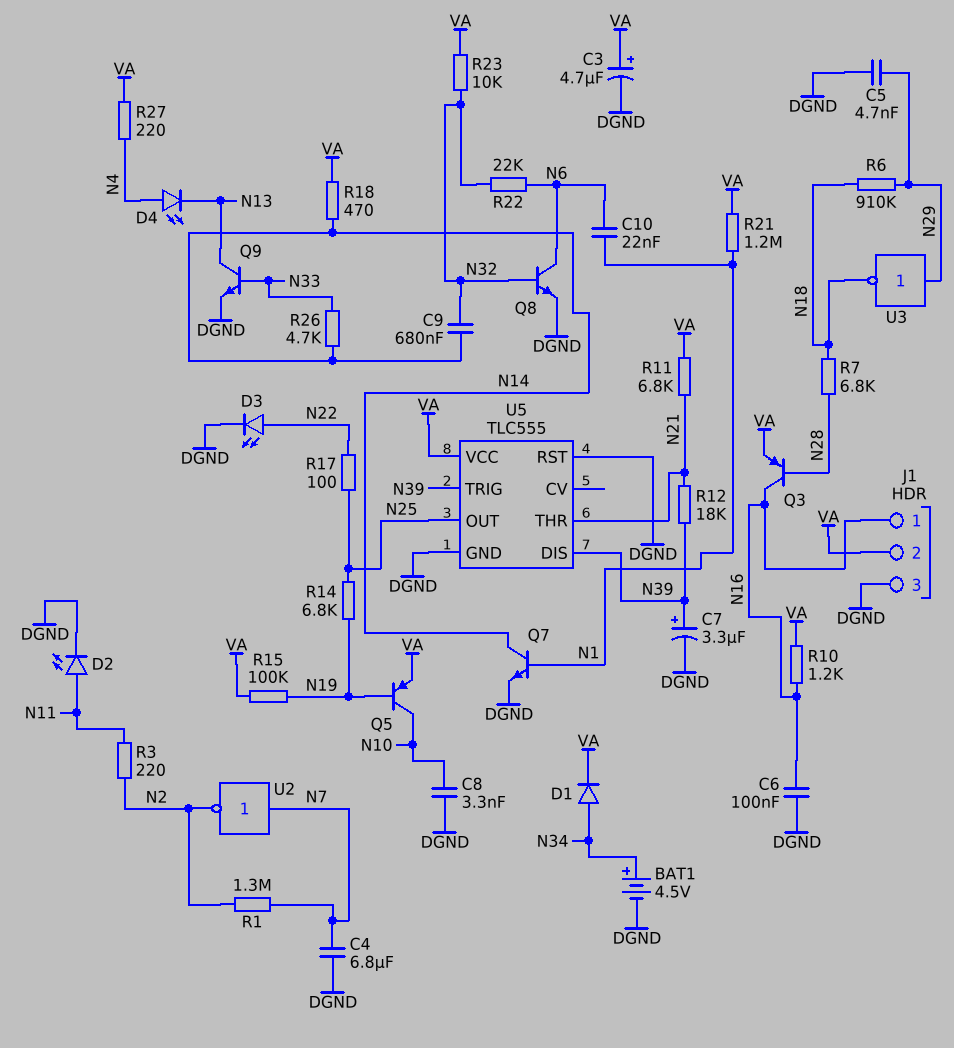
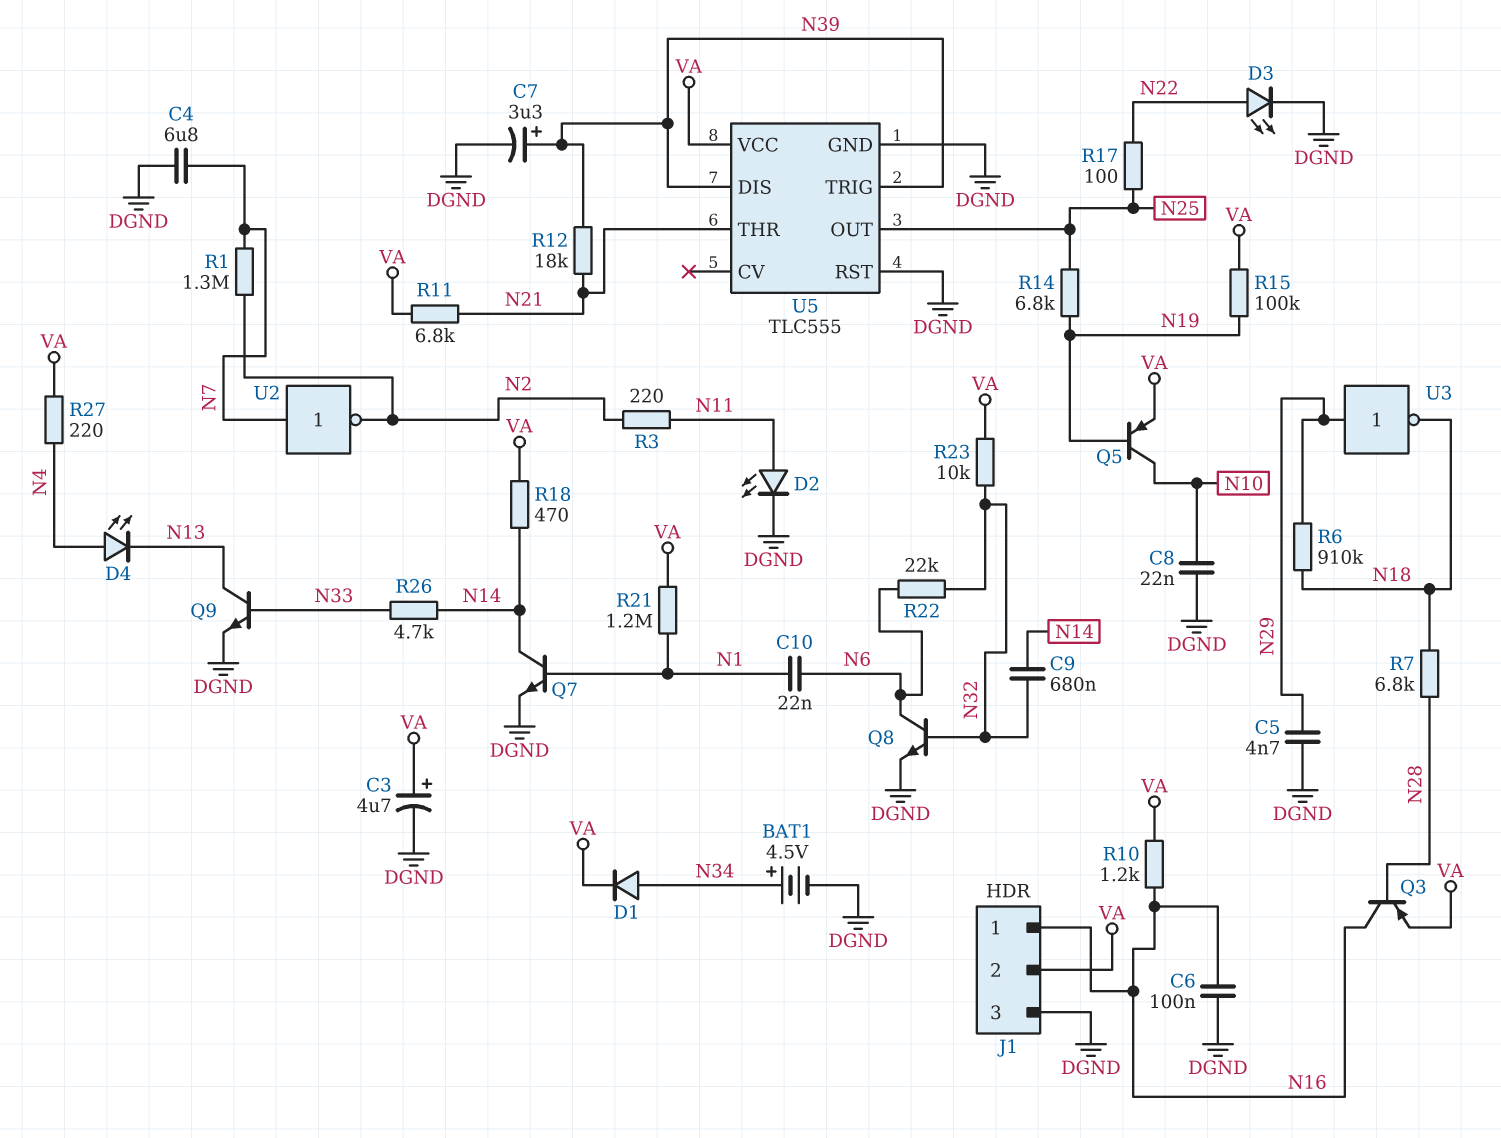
C8: 3.3nF (DGND, N10) -> 22nF (DGND, N10)

